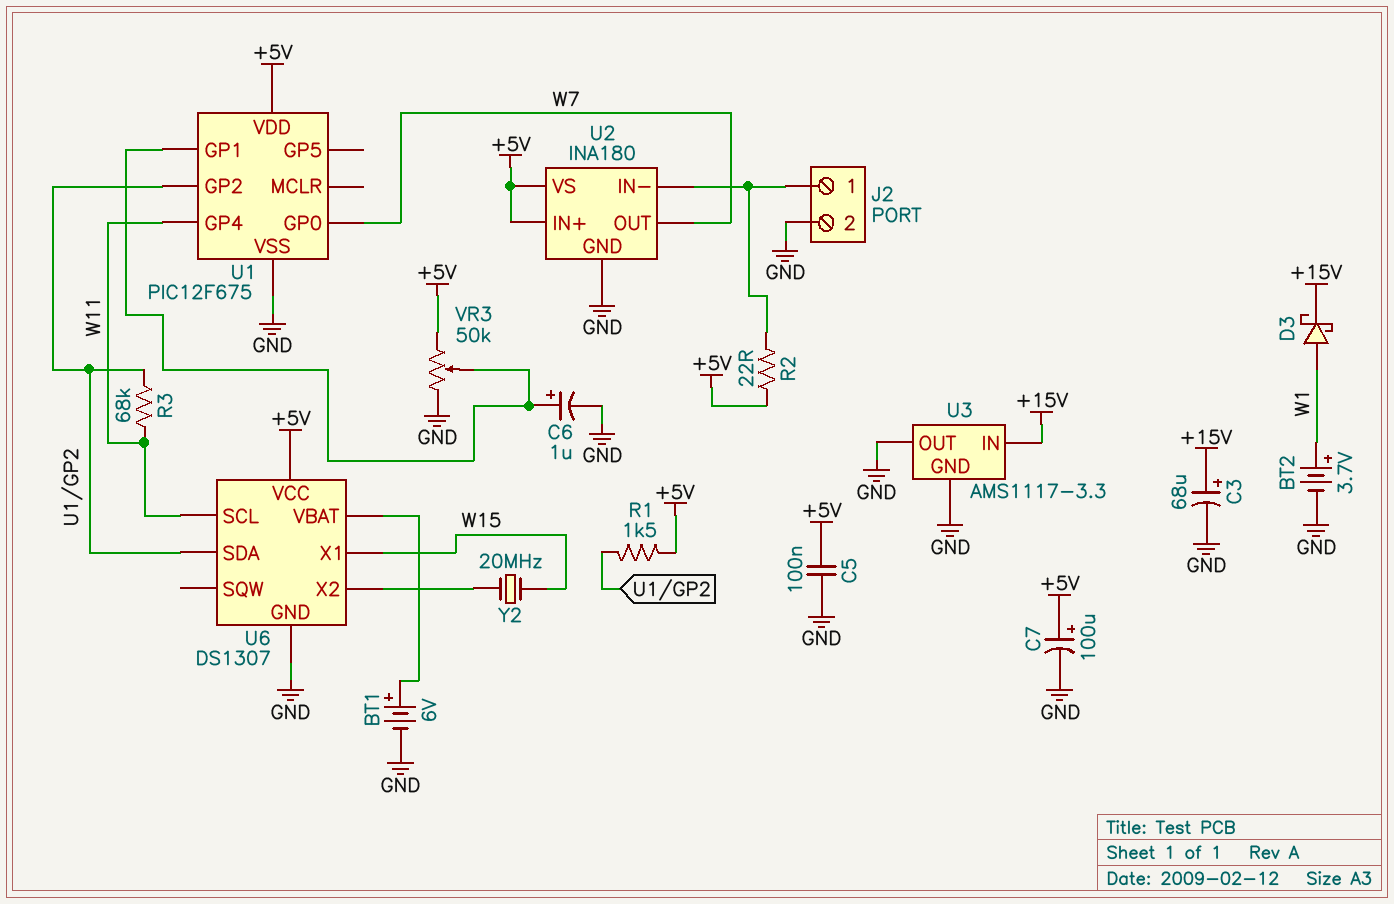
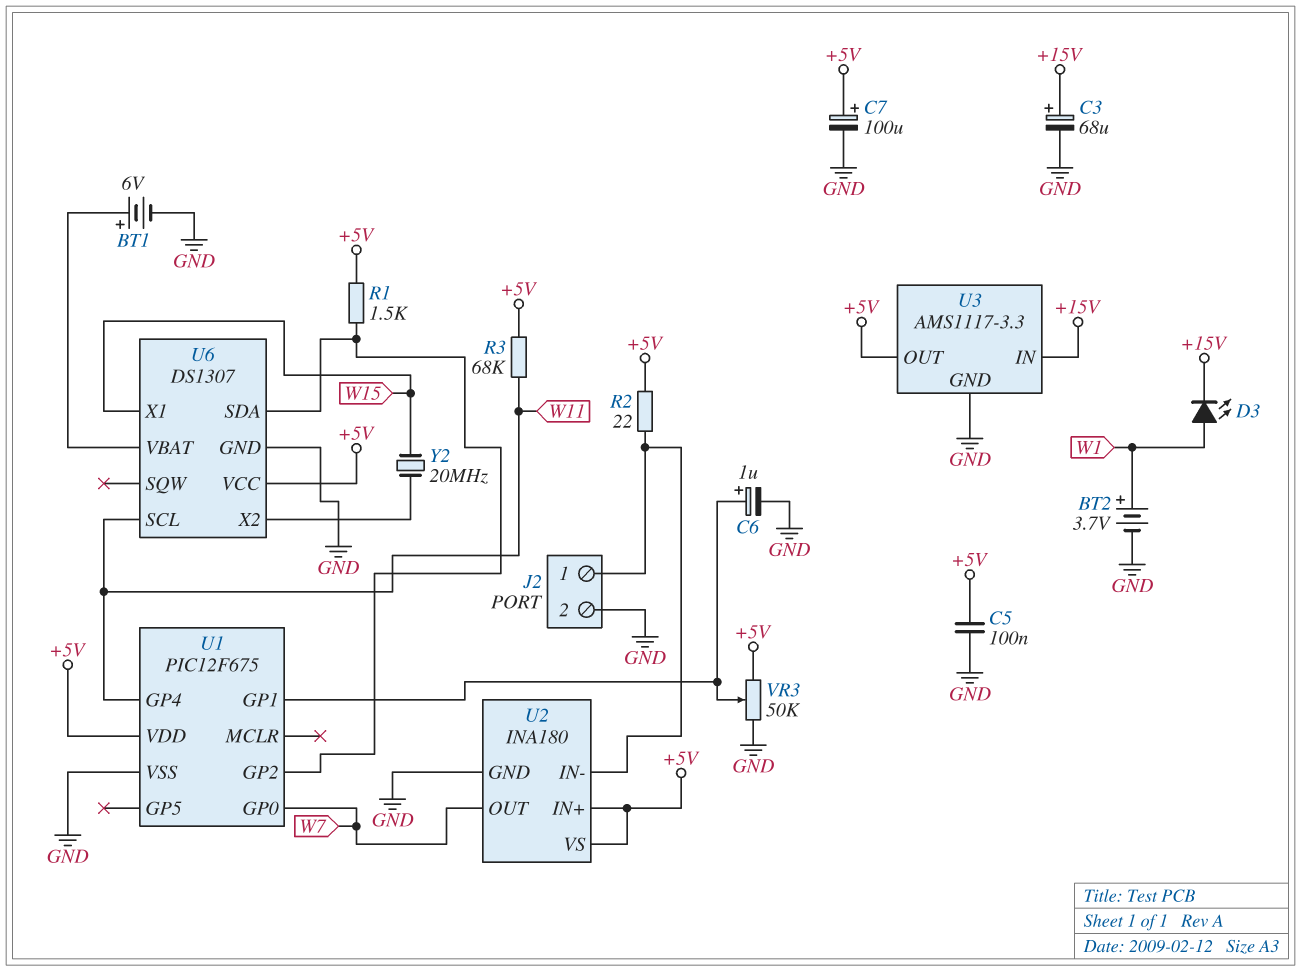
D3: schottky (A W1, K +15V) -> LED (A W1, K +15V)
R3: 68k (U1/GP2, W11) -> 68k (+5V, W11)
U3 pin OUT: GND -> +5V

